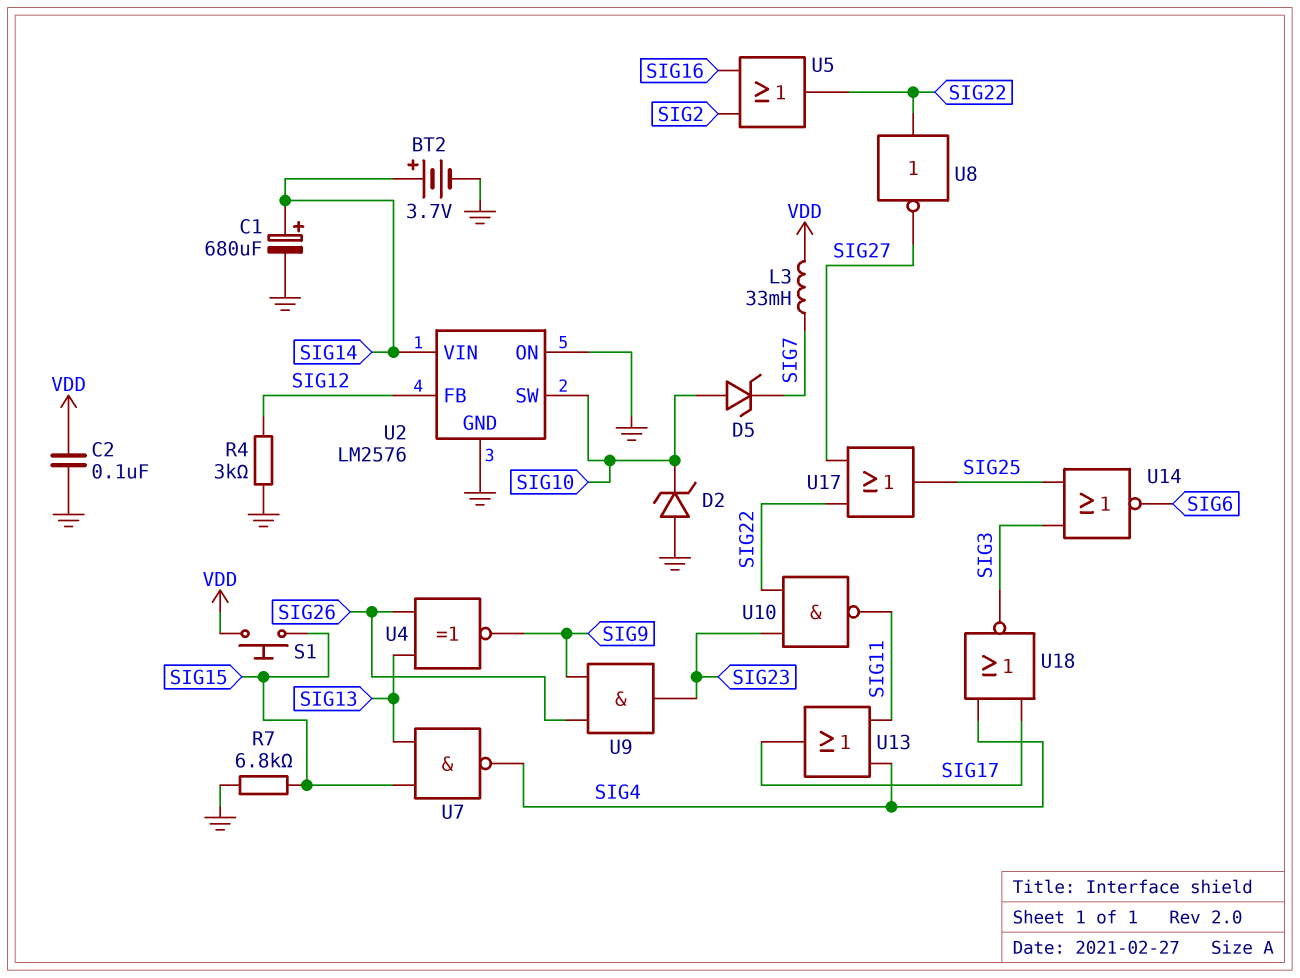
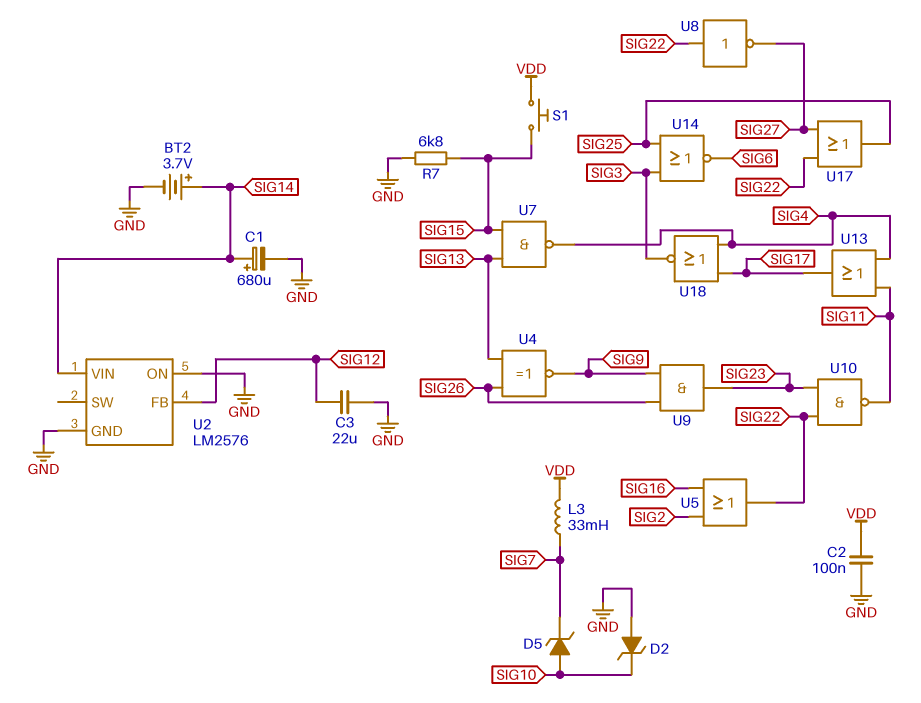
C3: none -> 22uF (GND, SIG12)
R4: 3k (GND, SIG12) -> none
U2 pin SW: SIG10 -> none

